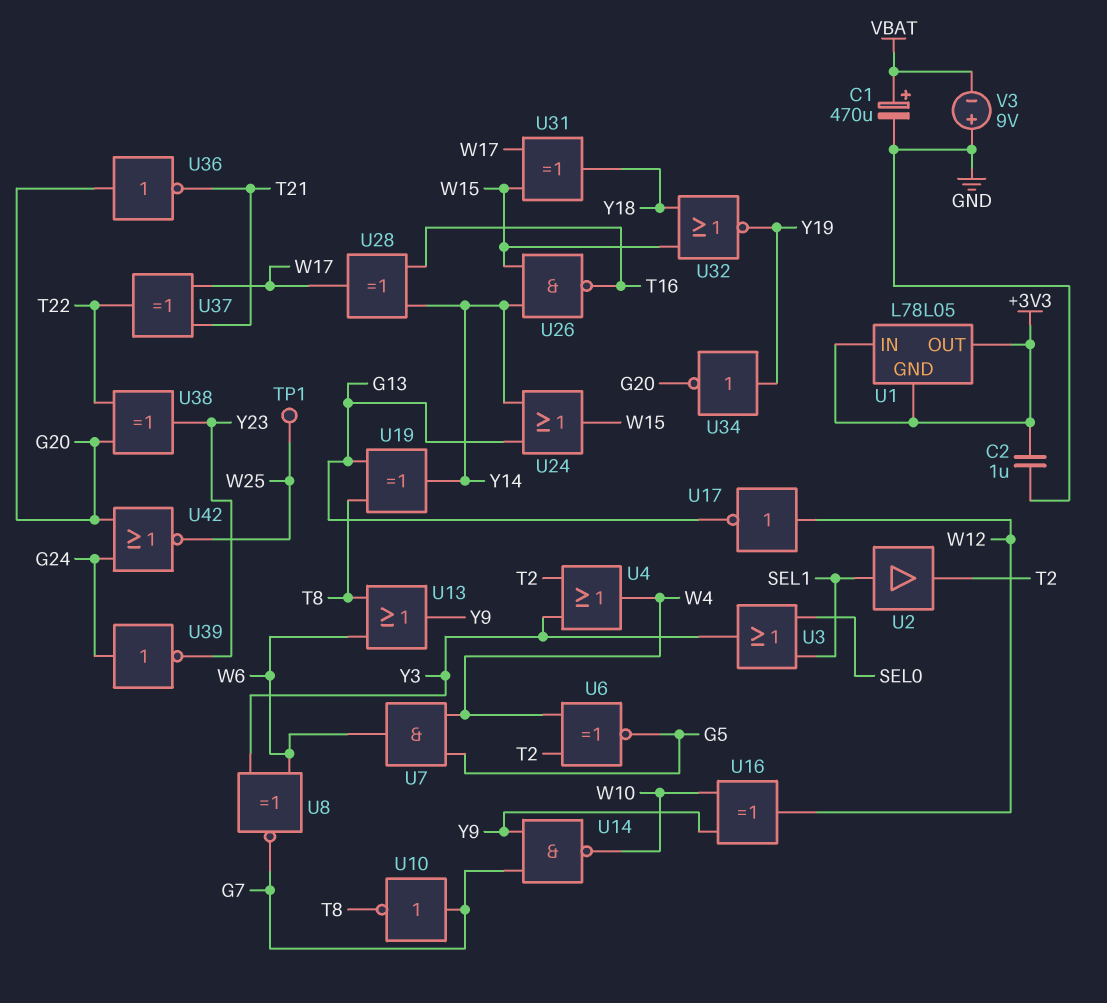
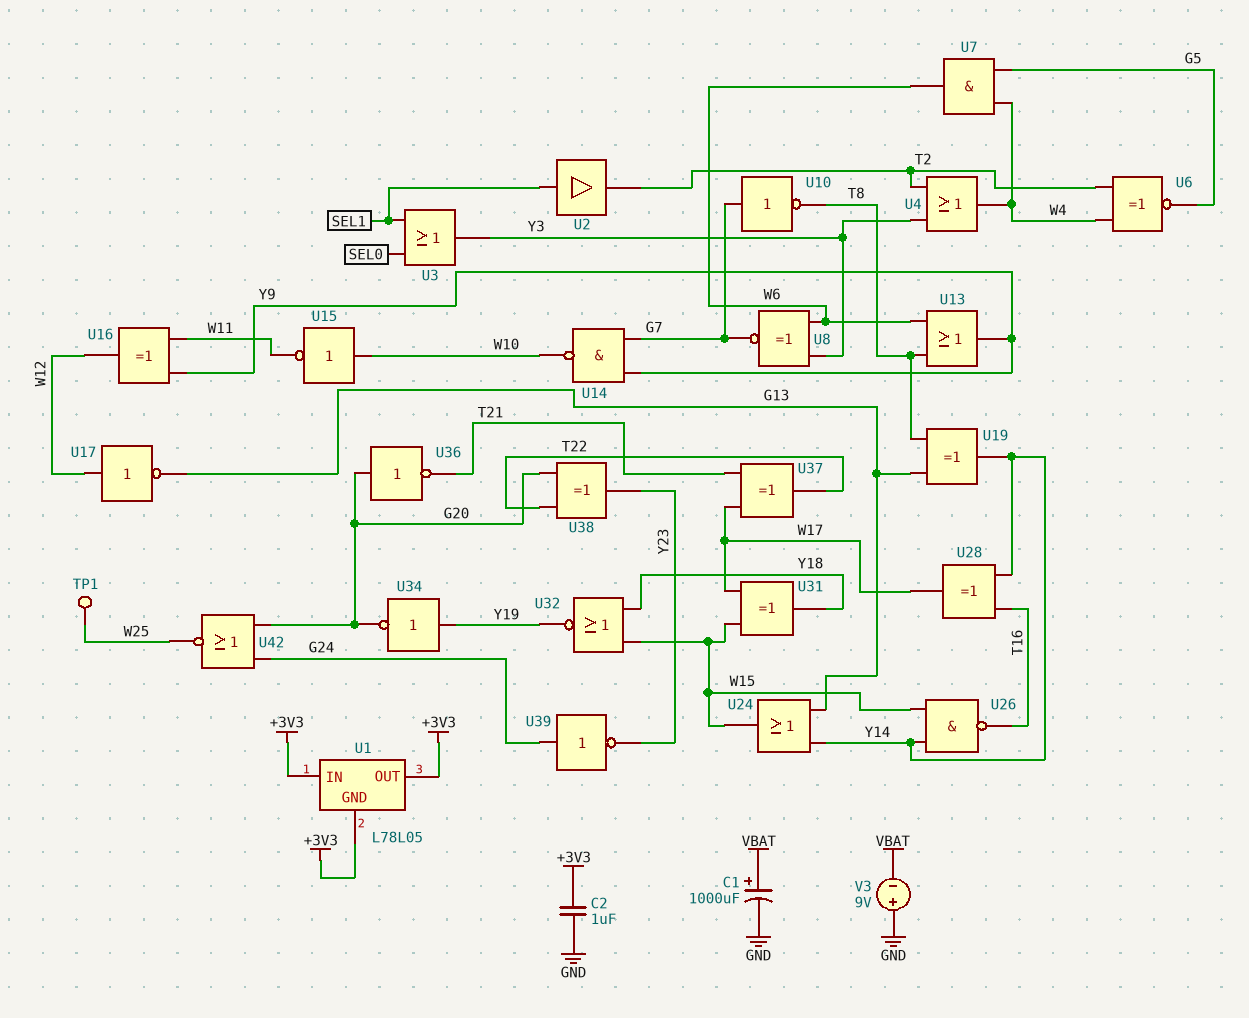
C1: 470uF (plus VBAT, minus GND) -> 1000uF (plus VBAT, minus GND)
U15: none -> NOT (in W10, out W11)
U16: XOR (in W10, in Y9, out W12) -> XOR (in W11, in Y9, out W12)

